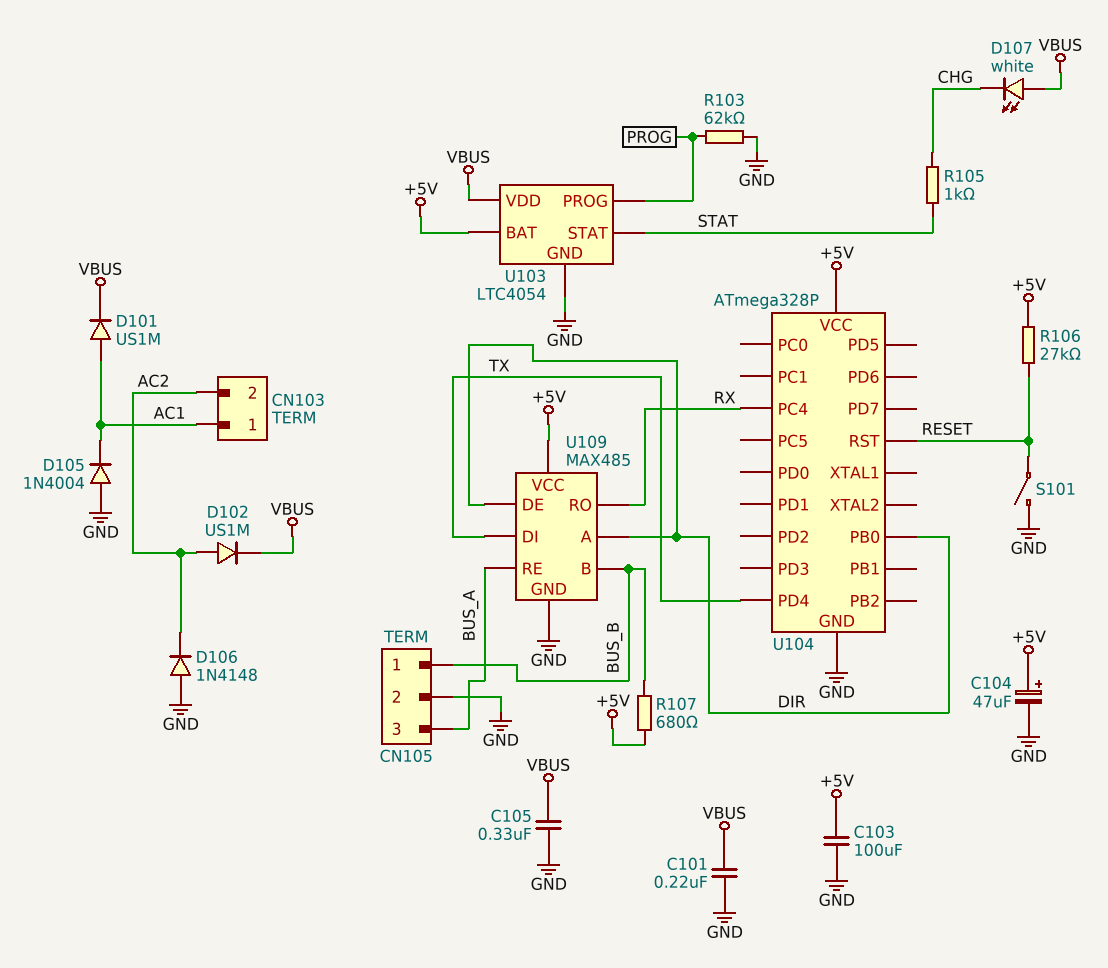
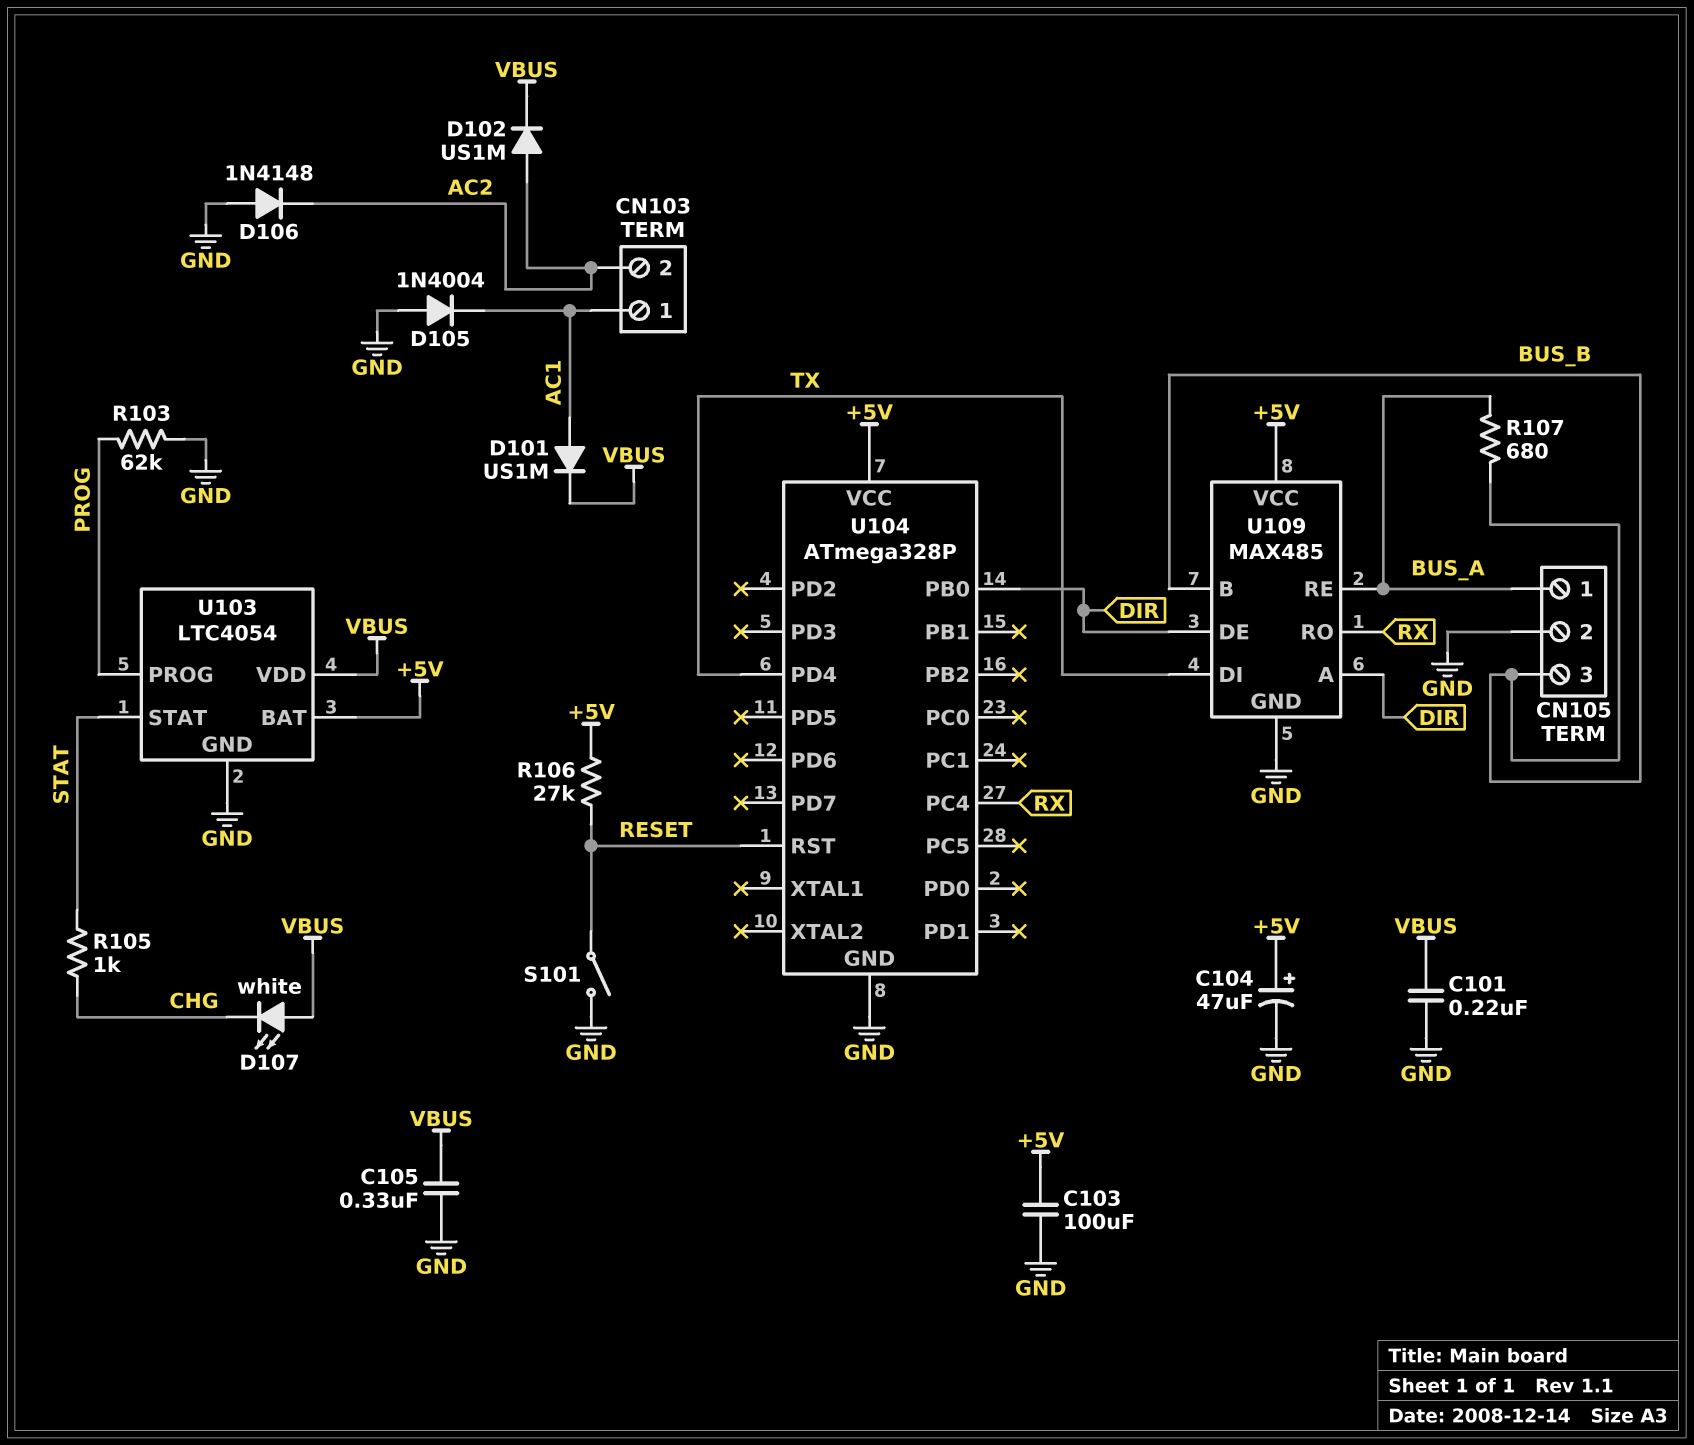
CN105 pin 1: BUS_B -> BUS_A
CN105 pin 3: BUS_A -> BUS_B
R107: 680 (+5V, BUS_B) -> 680 (BUS_A, BUS_B)

